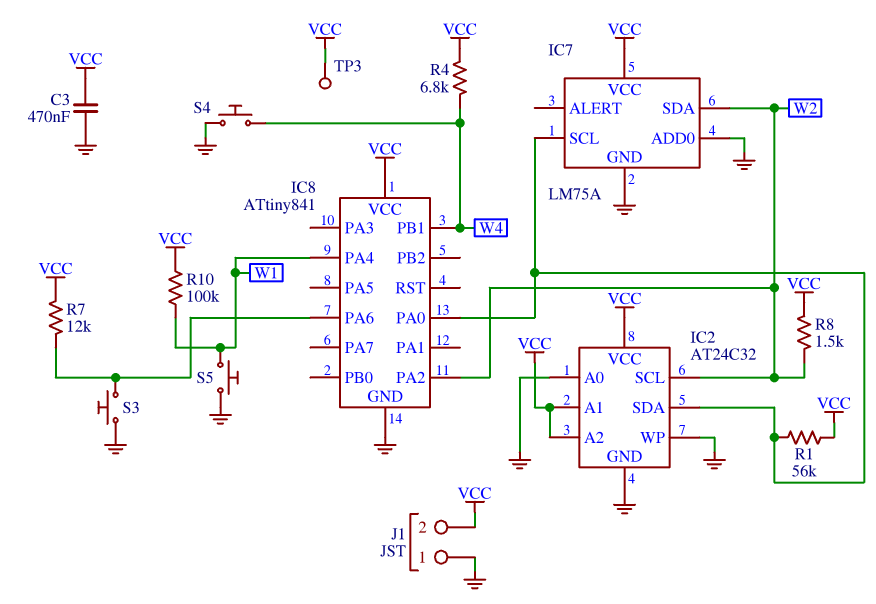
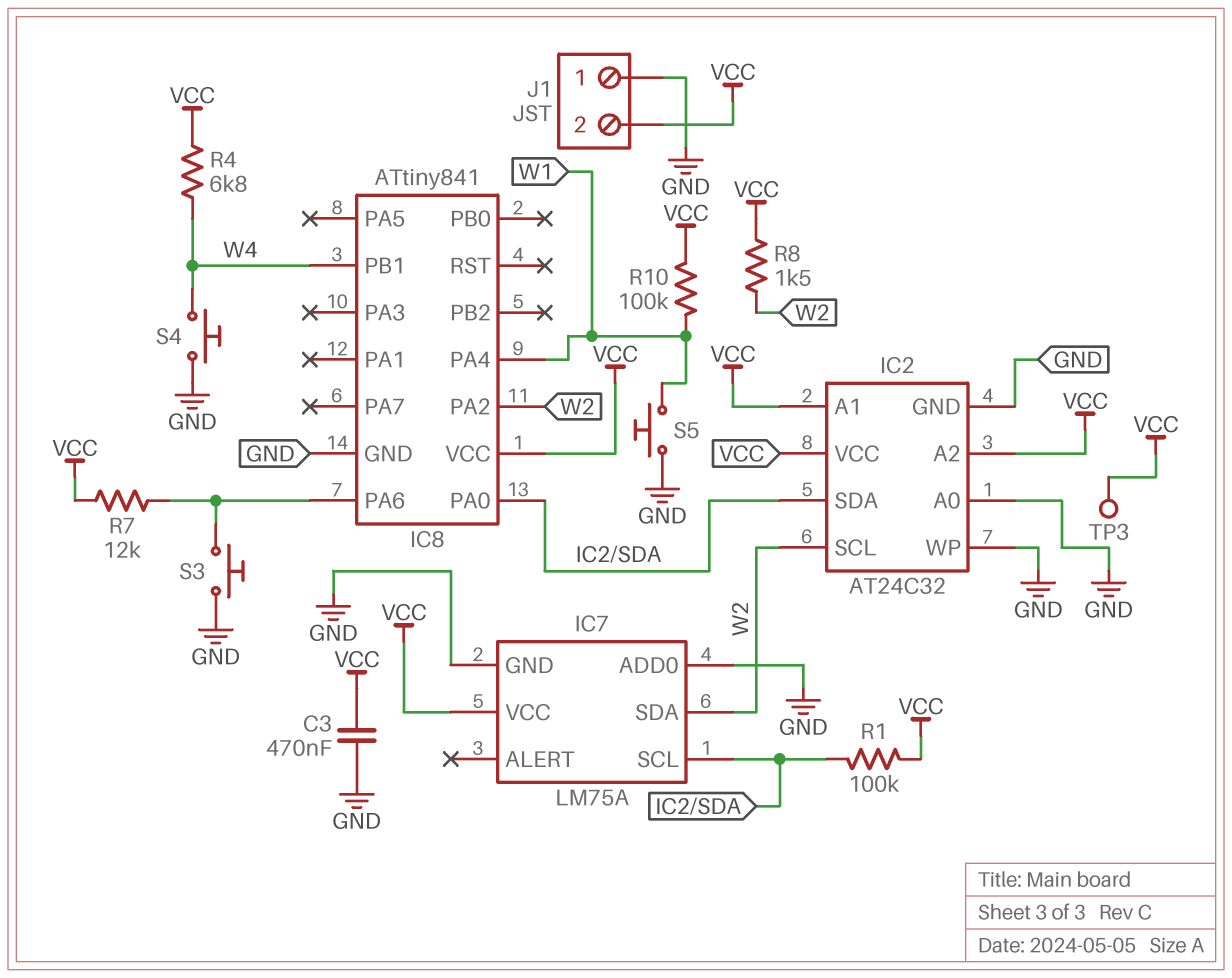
R1: 56k (IC2/SDA, VCC) -> 100k (IC2/SDA, VCC)

